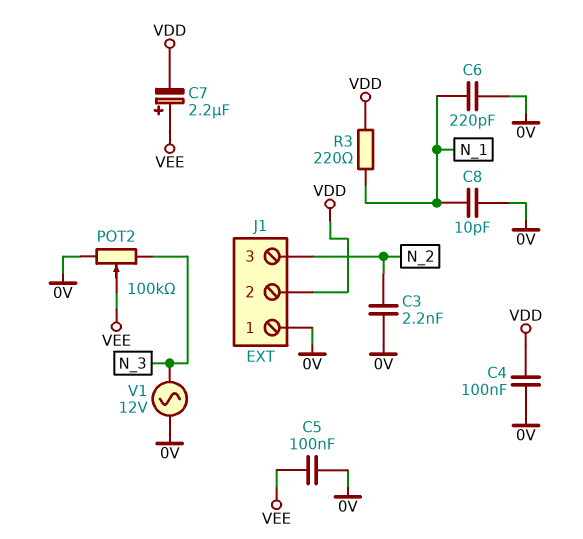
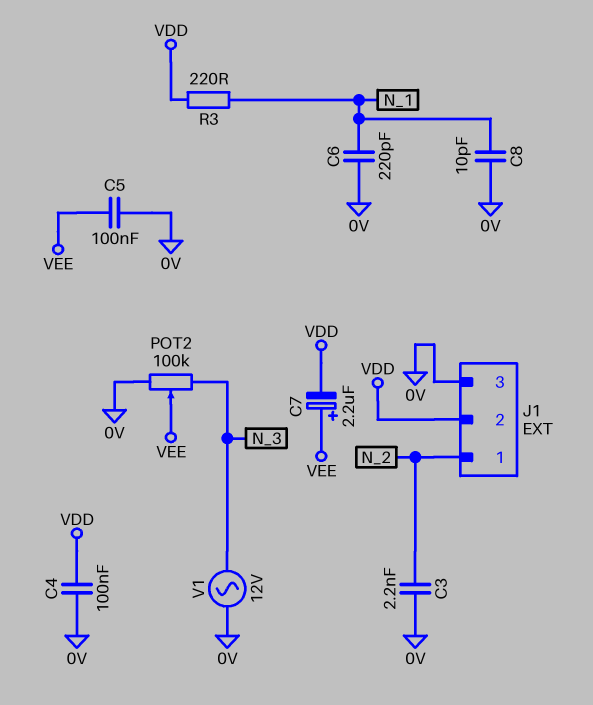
J1 pin 1: 0V -> N_2
J1 pin 3: N_2 -> 0V

